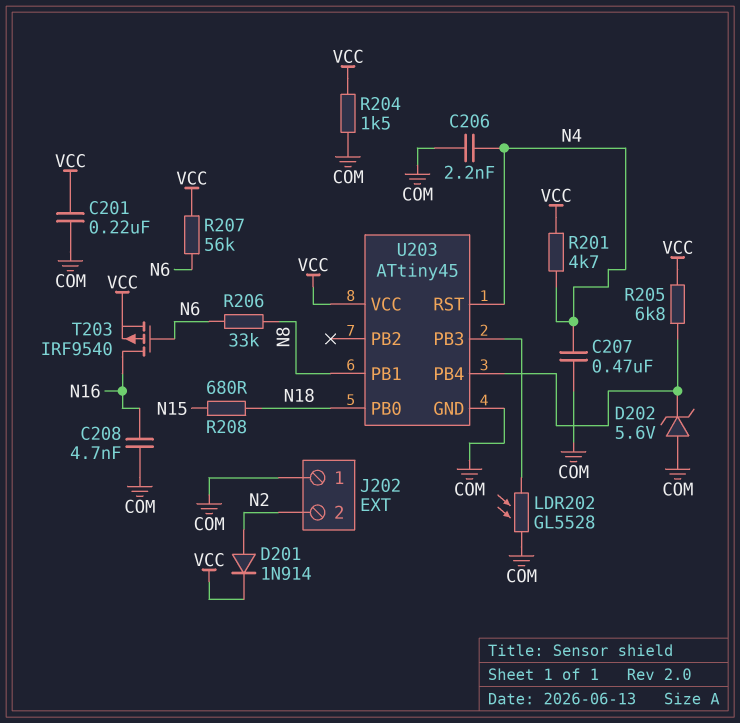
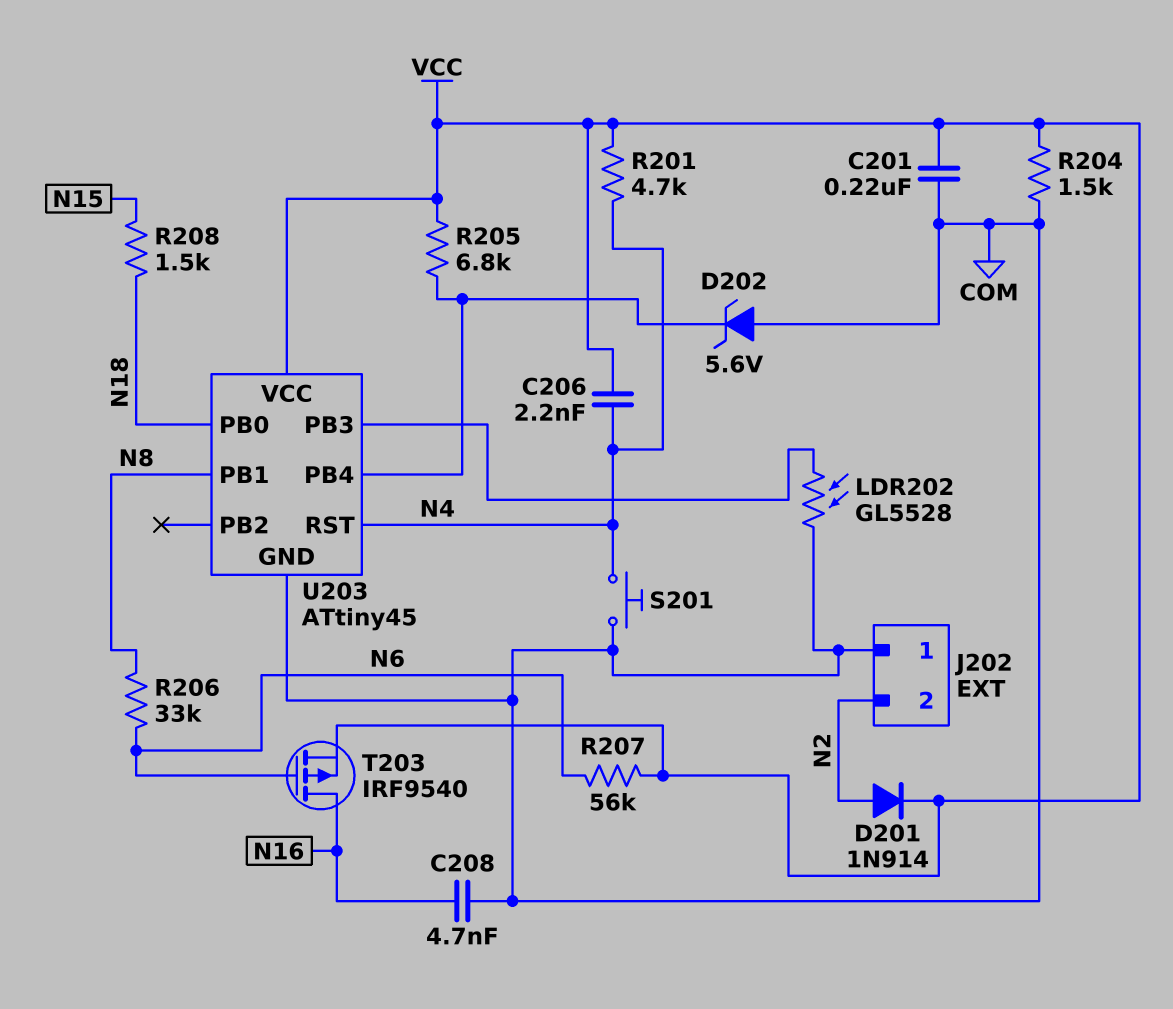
C206: 2.2nF (COM, N4) -> 2.2nF (N4, VCC)
C207: 470nF (COM, N4) -> none
R208: 680 (N15, N18) -> 1.5k (N15, N18)
S201: none -> button (COM, N4)

